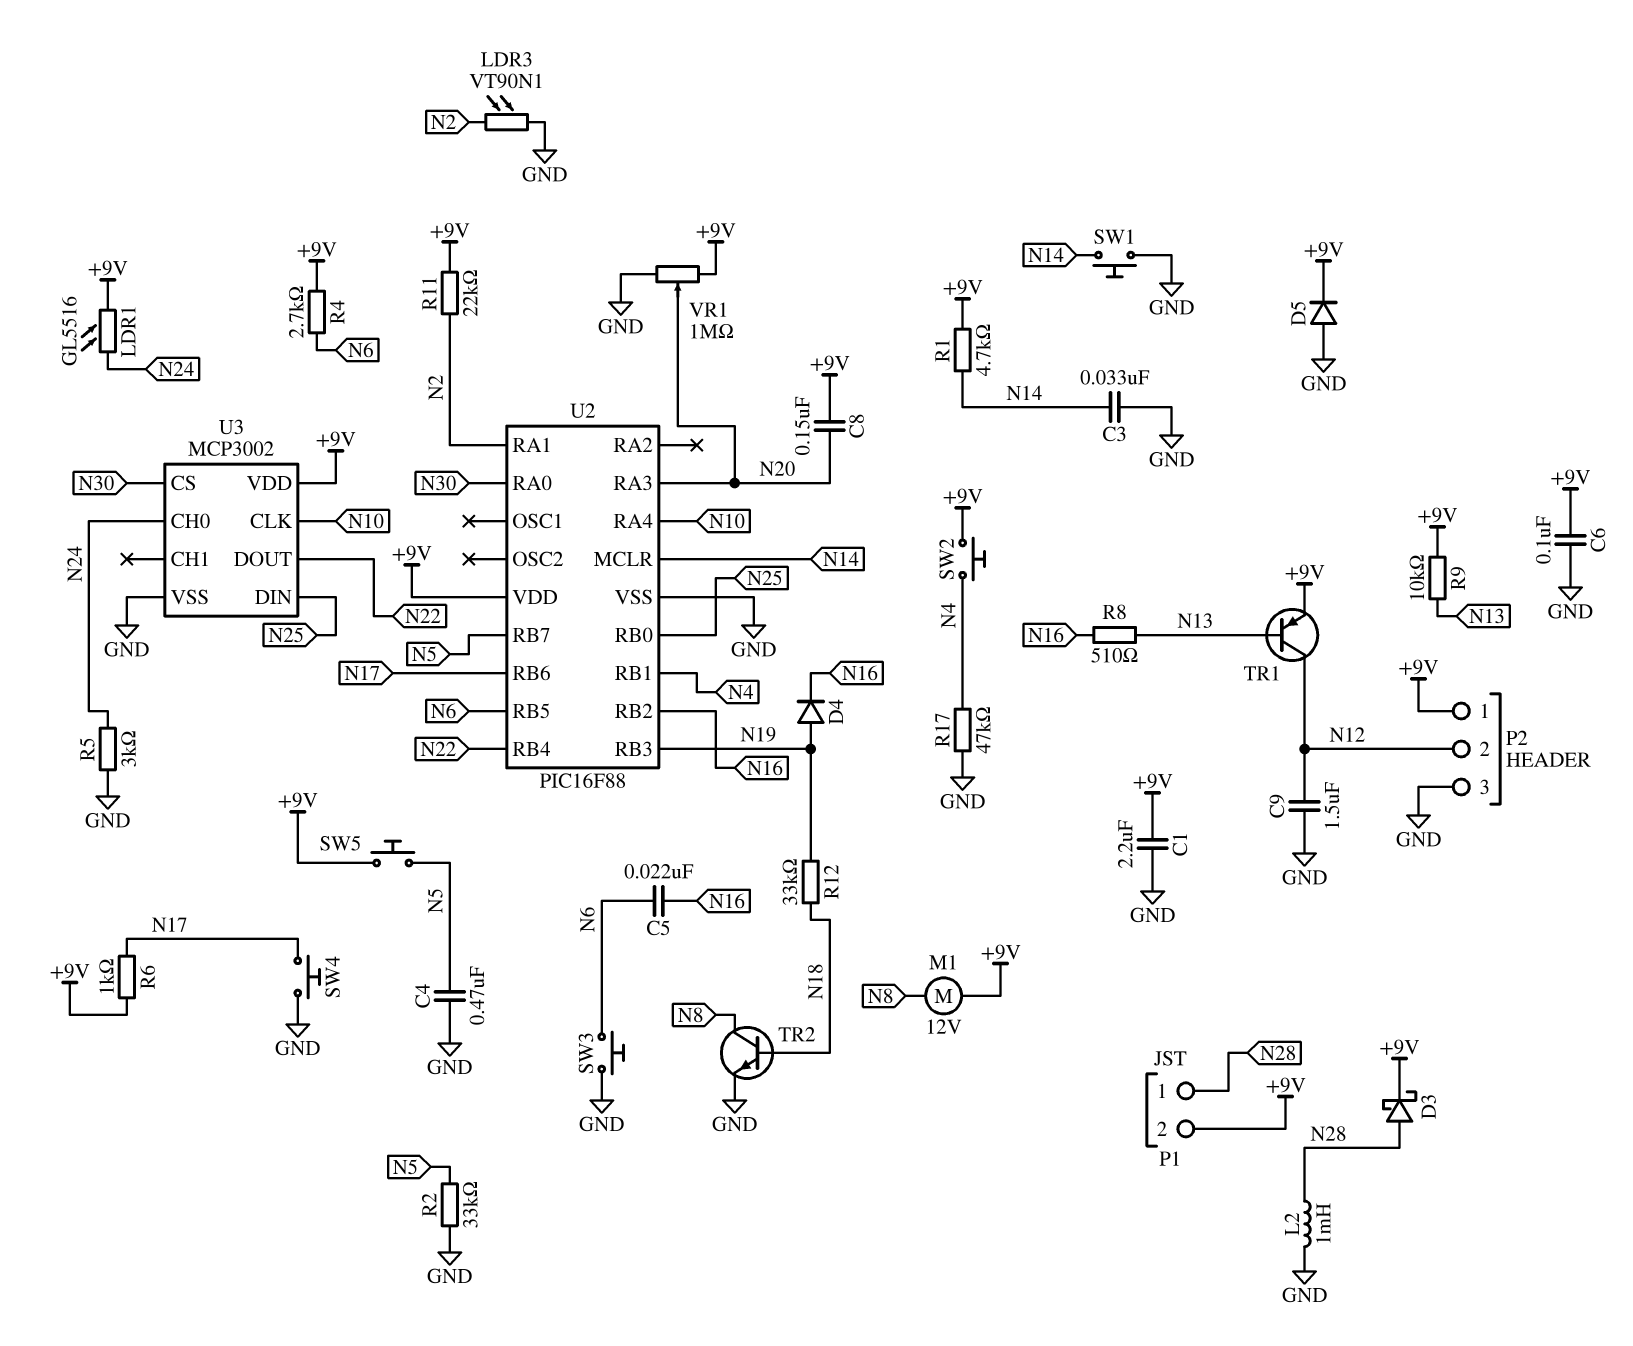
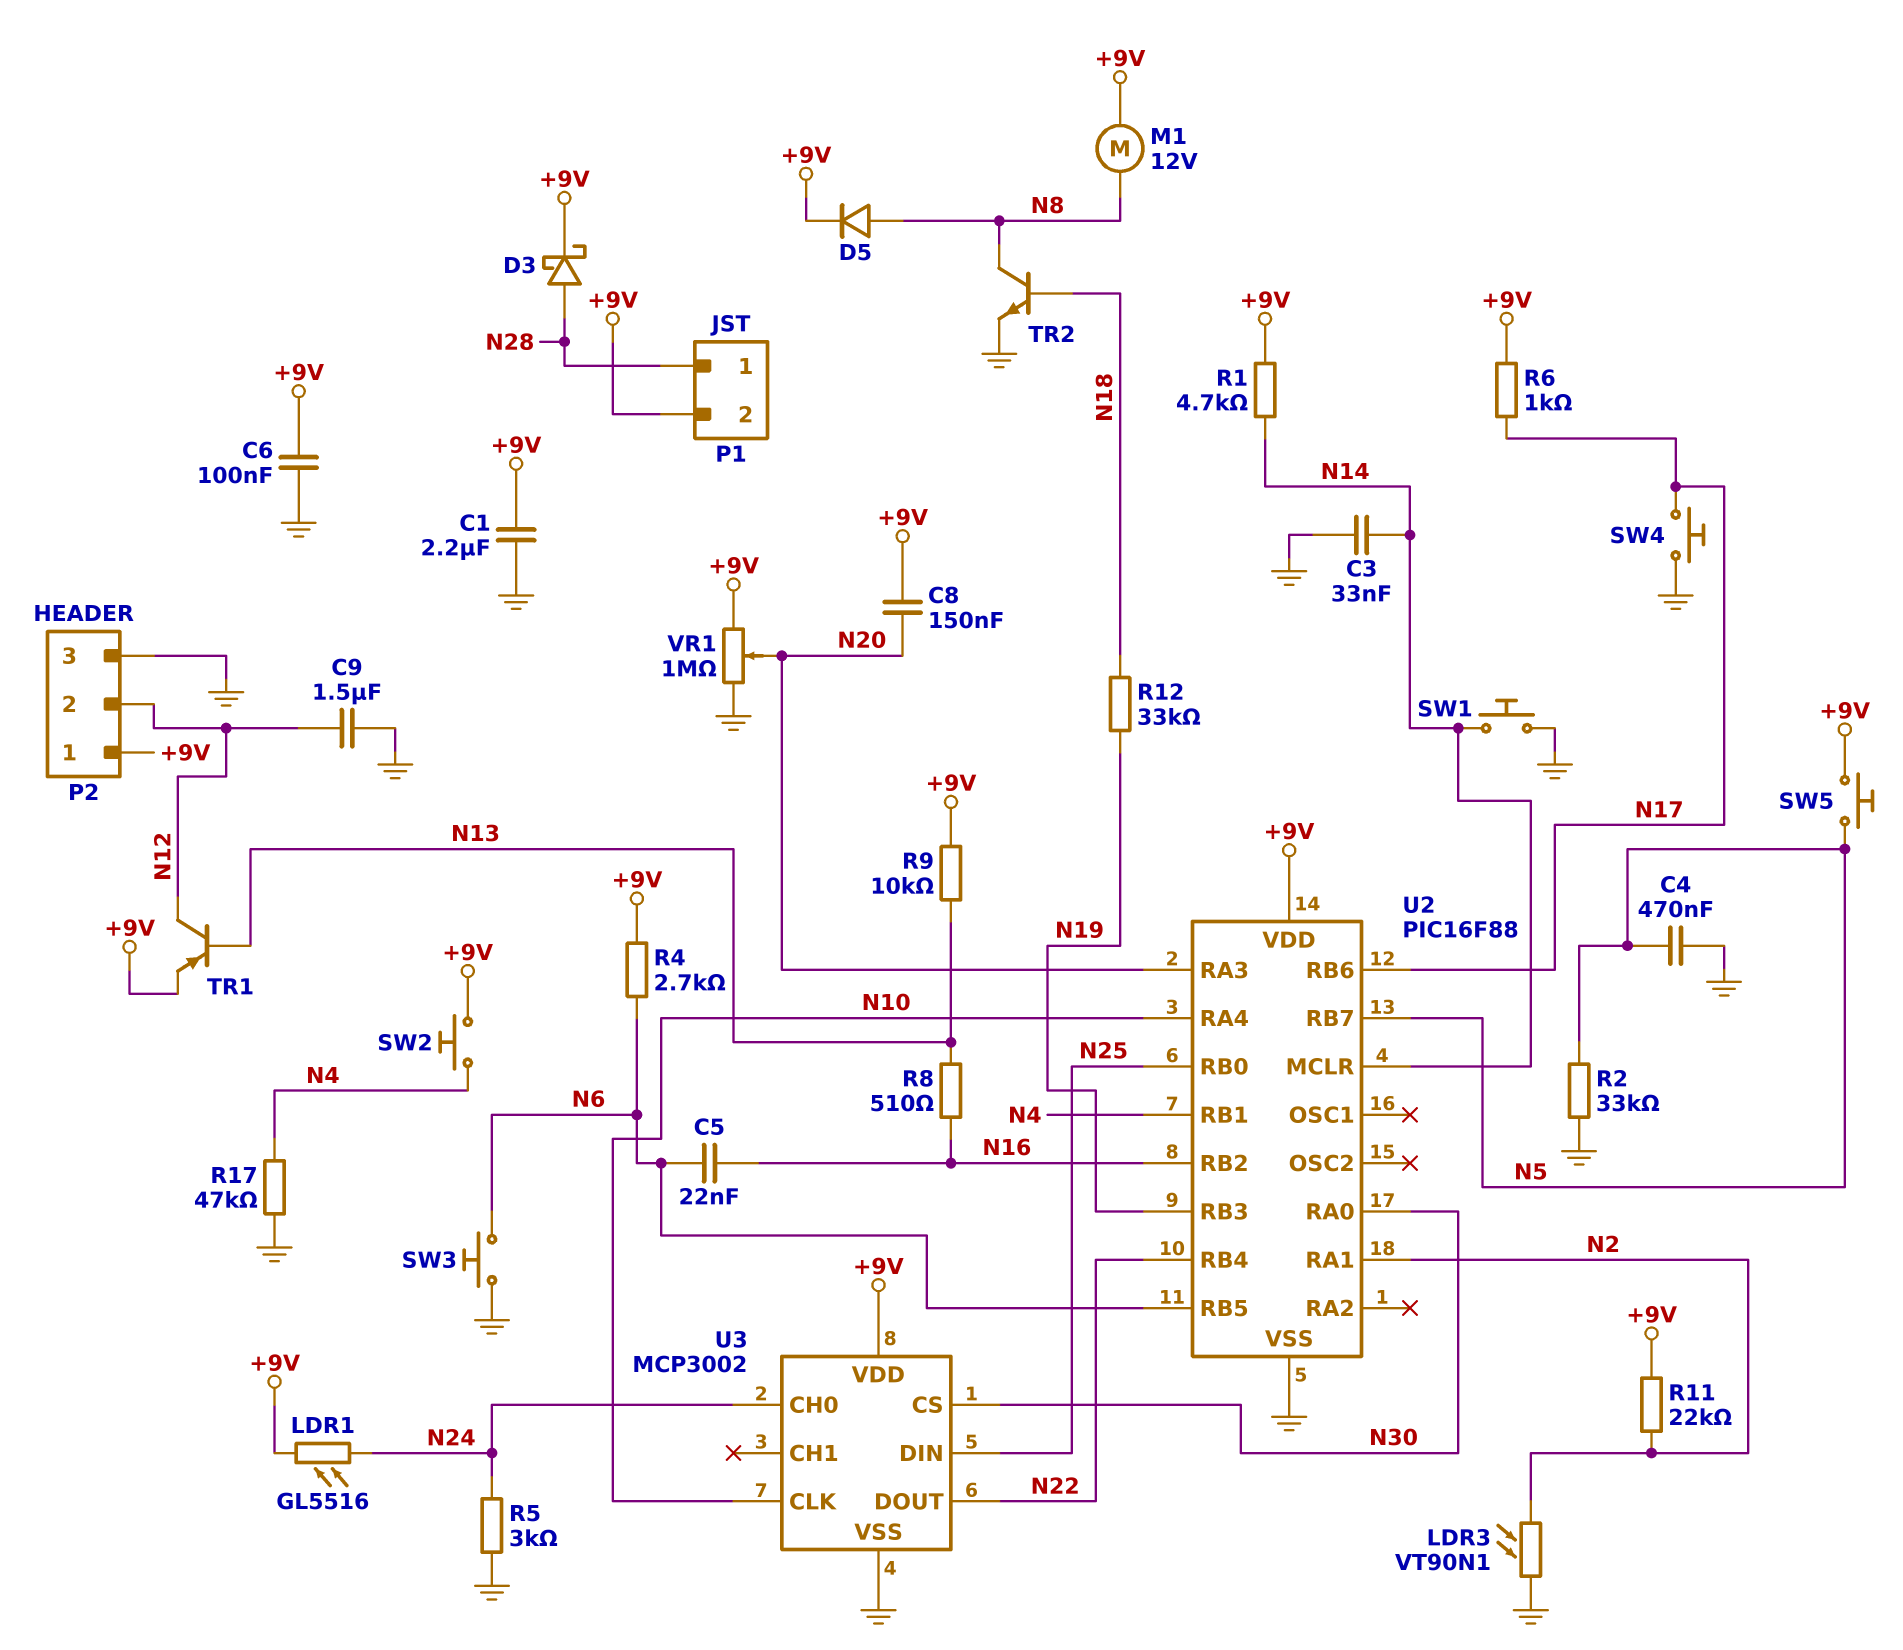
D4: diode (A N19, K N16) -> none
D5: diode (A GND, K +9V) -> diode (A N8, K +9V)
L2: 1mH (GND, N28) -> none

